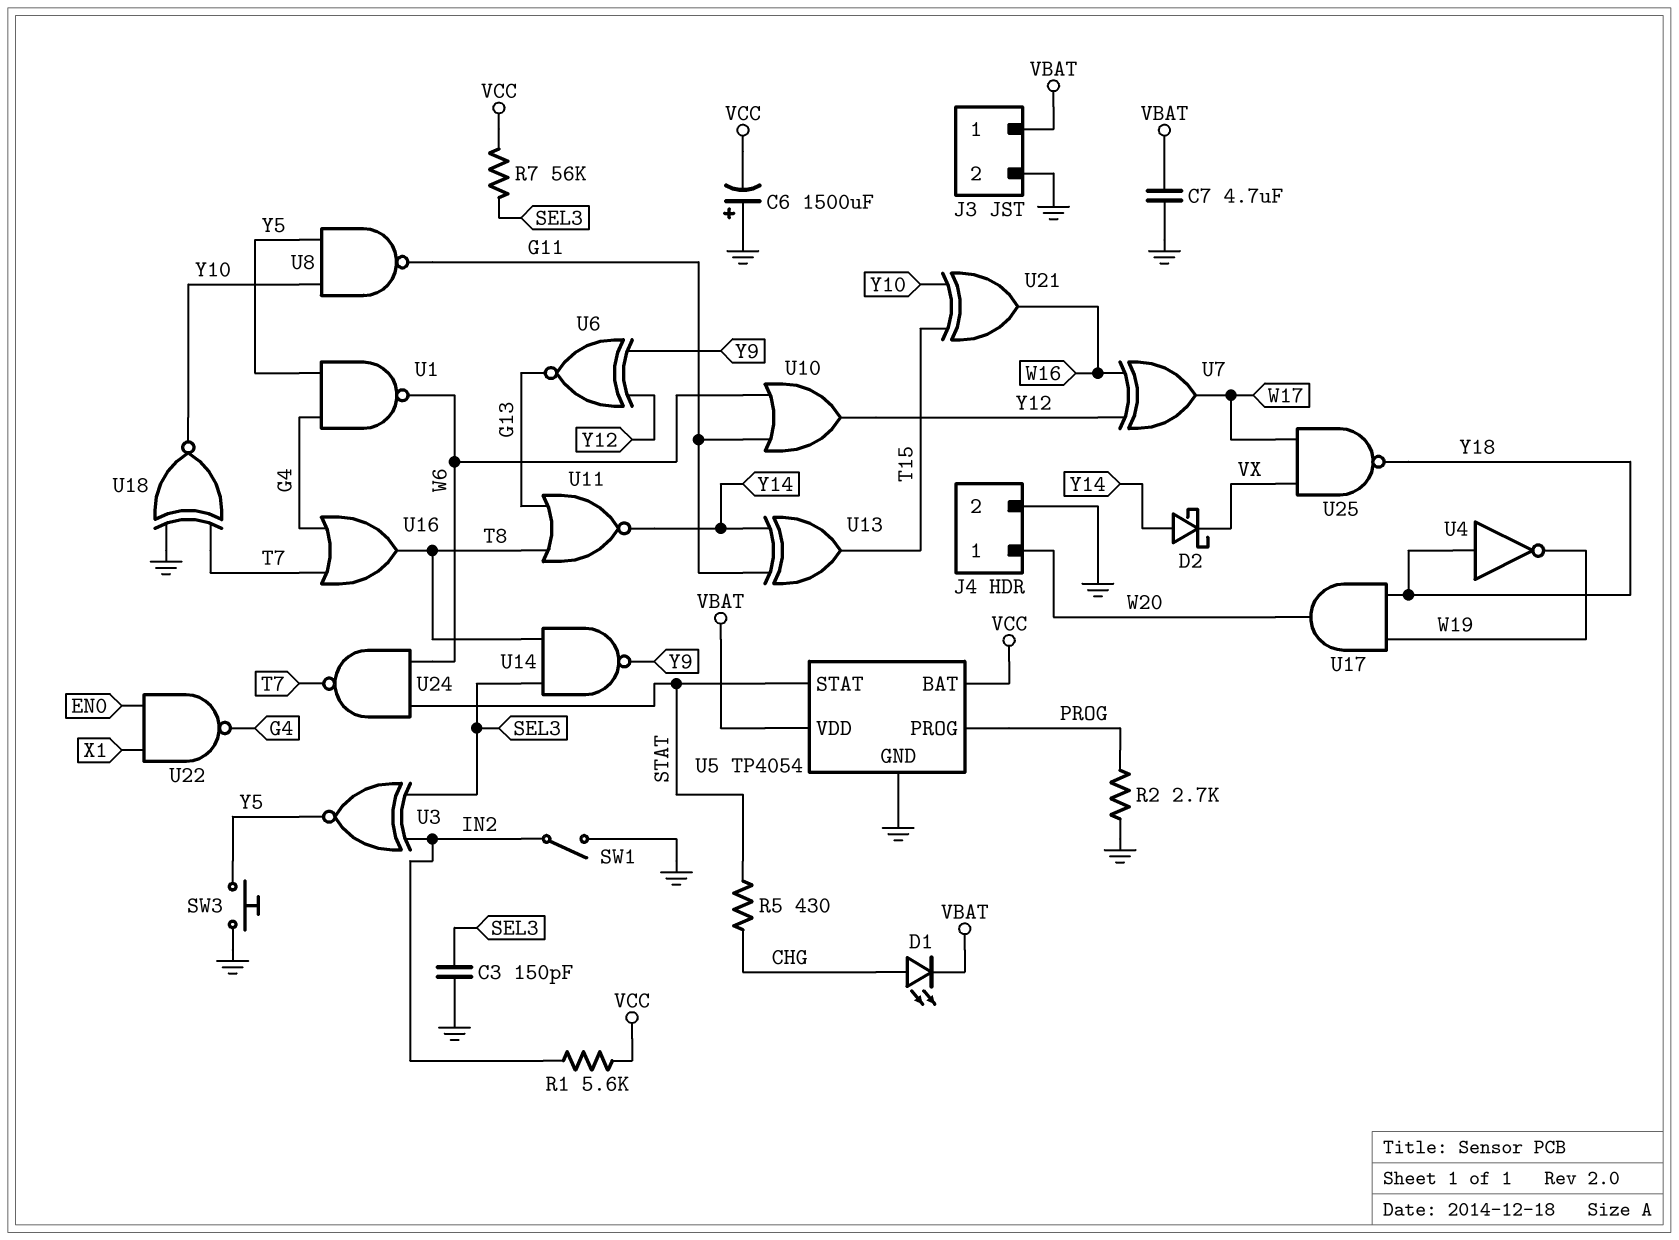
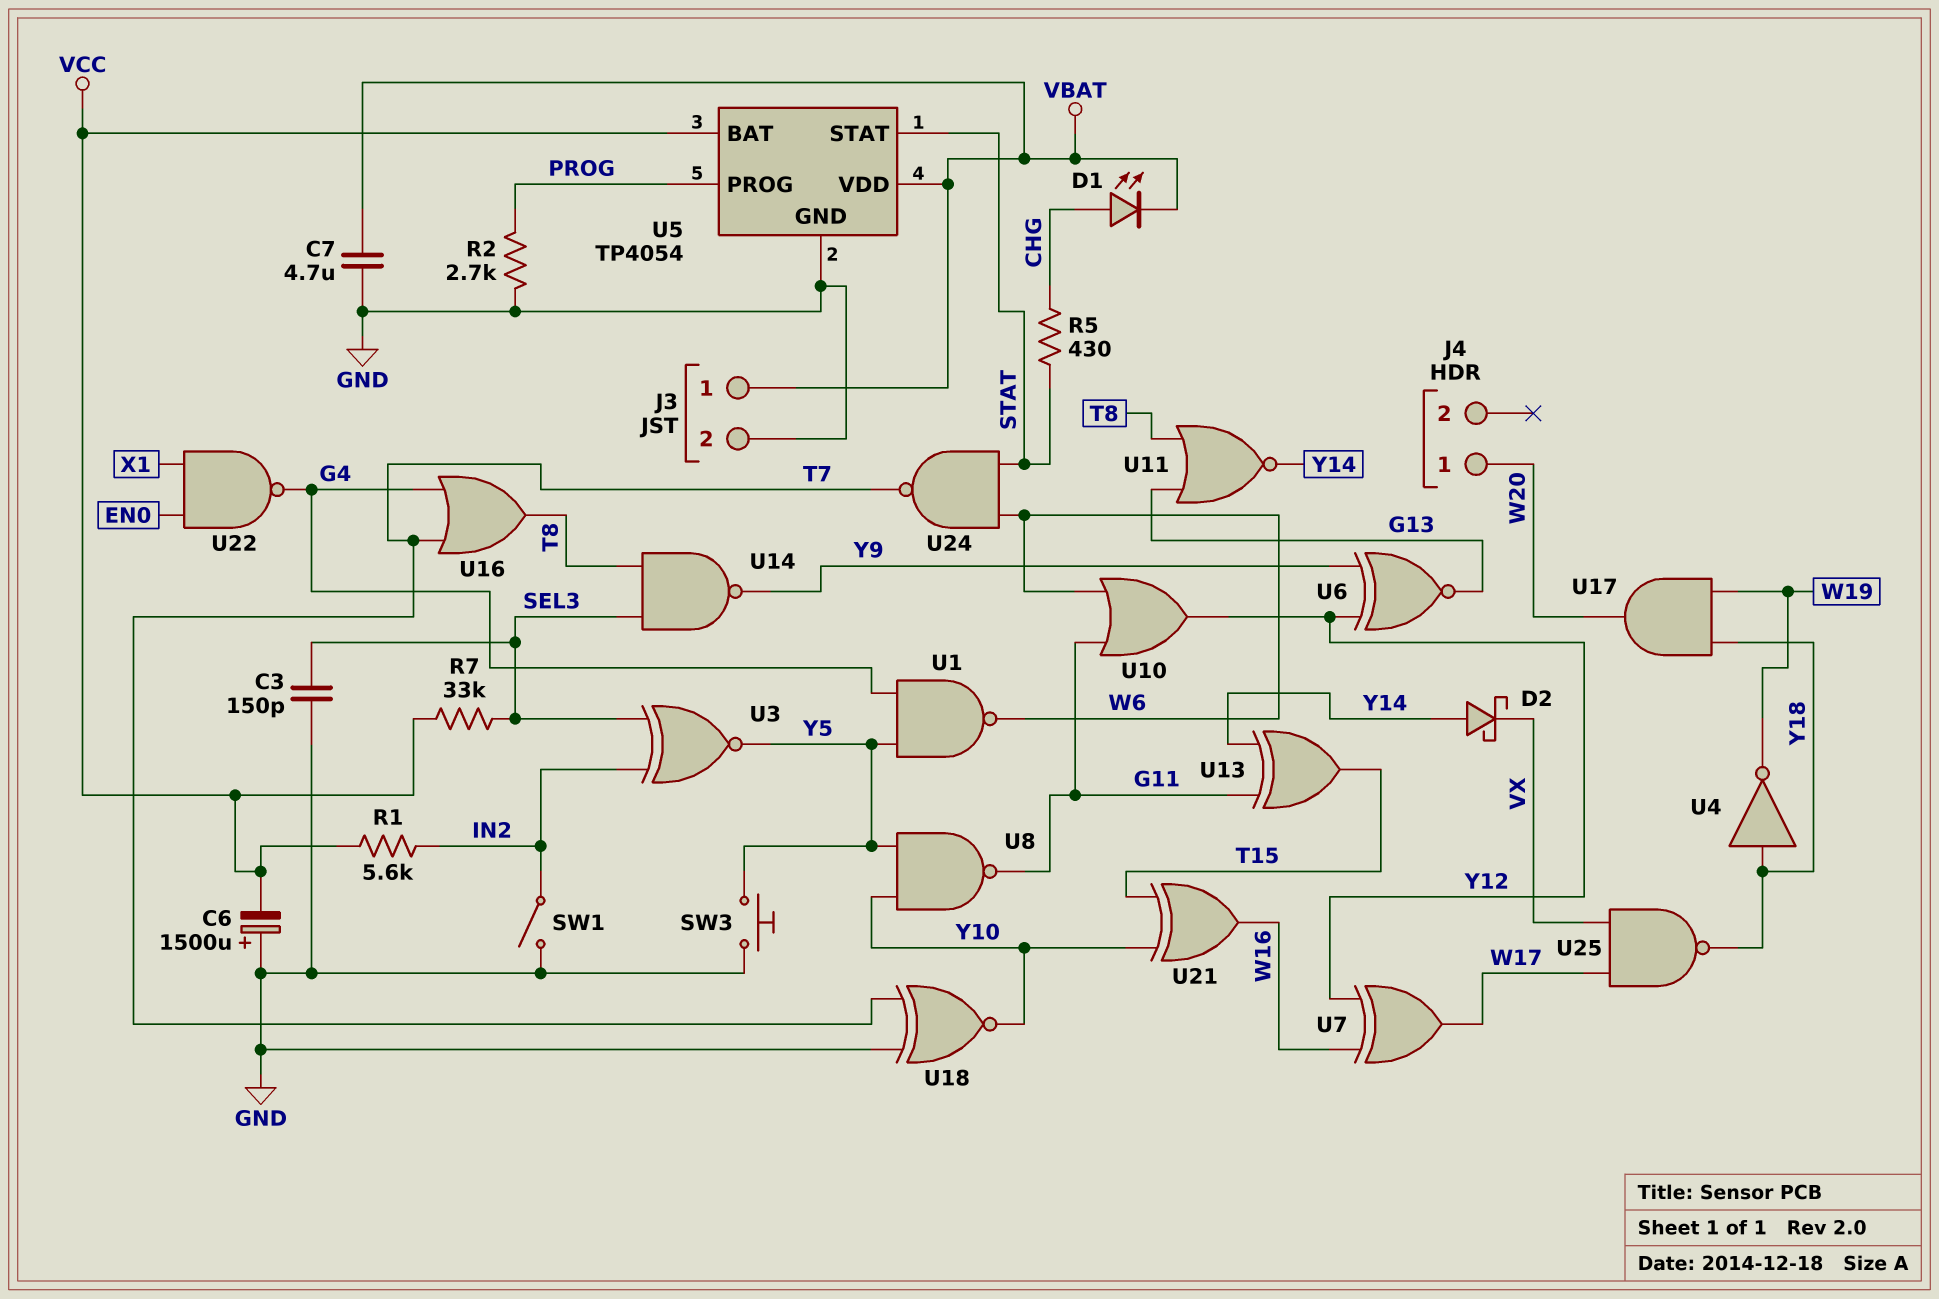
J4 pin 2: GND -> none
R7: 56k (SEL3, VCC) -> 33k (SEL3, VCC)

